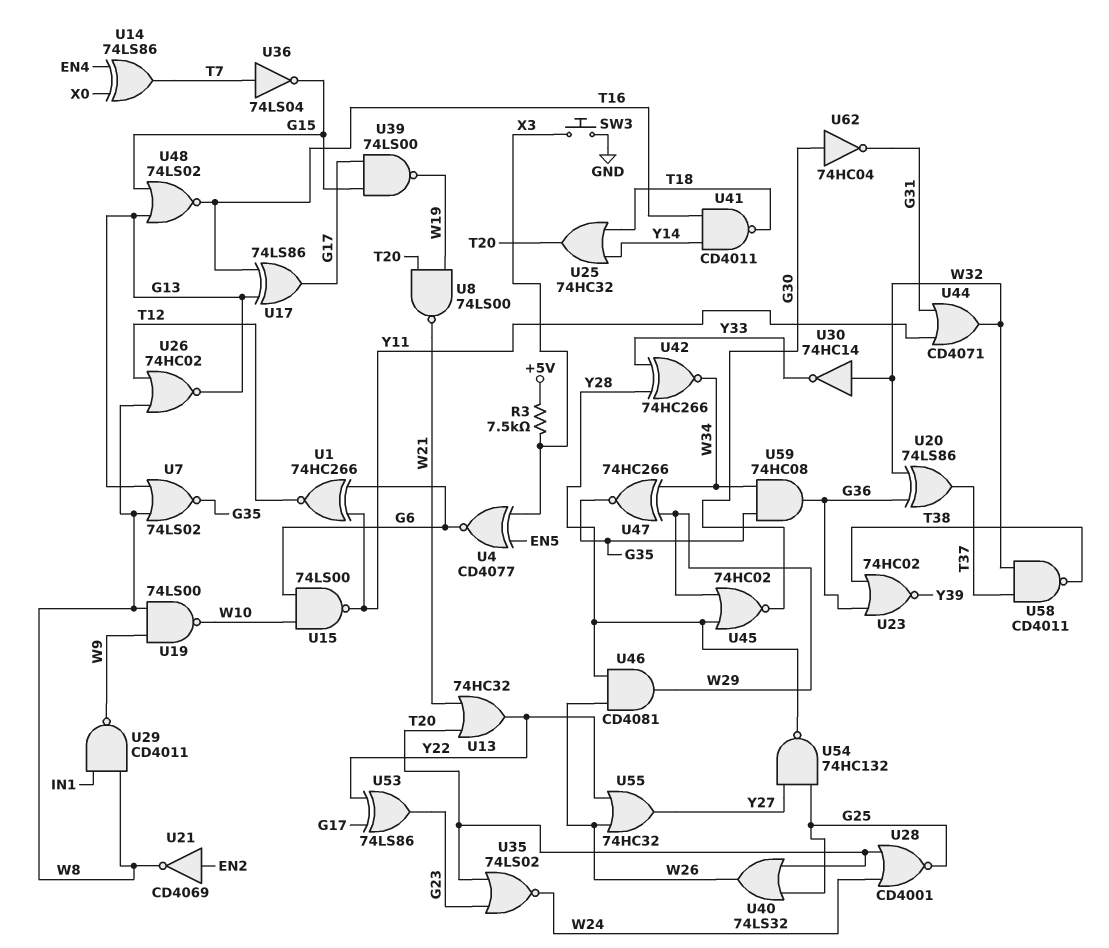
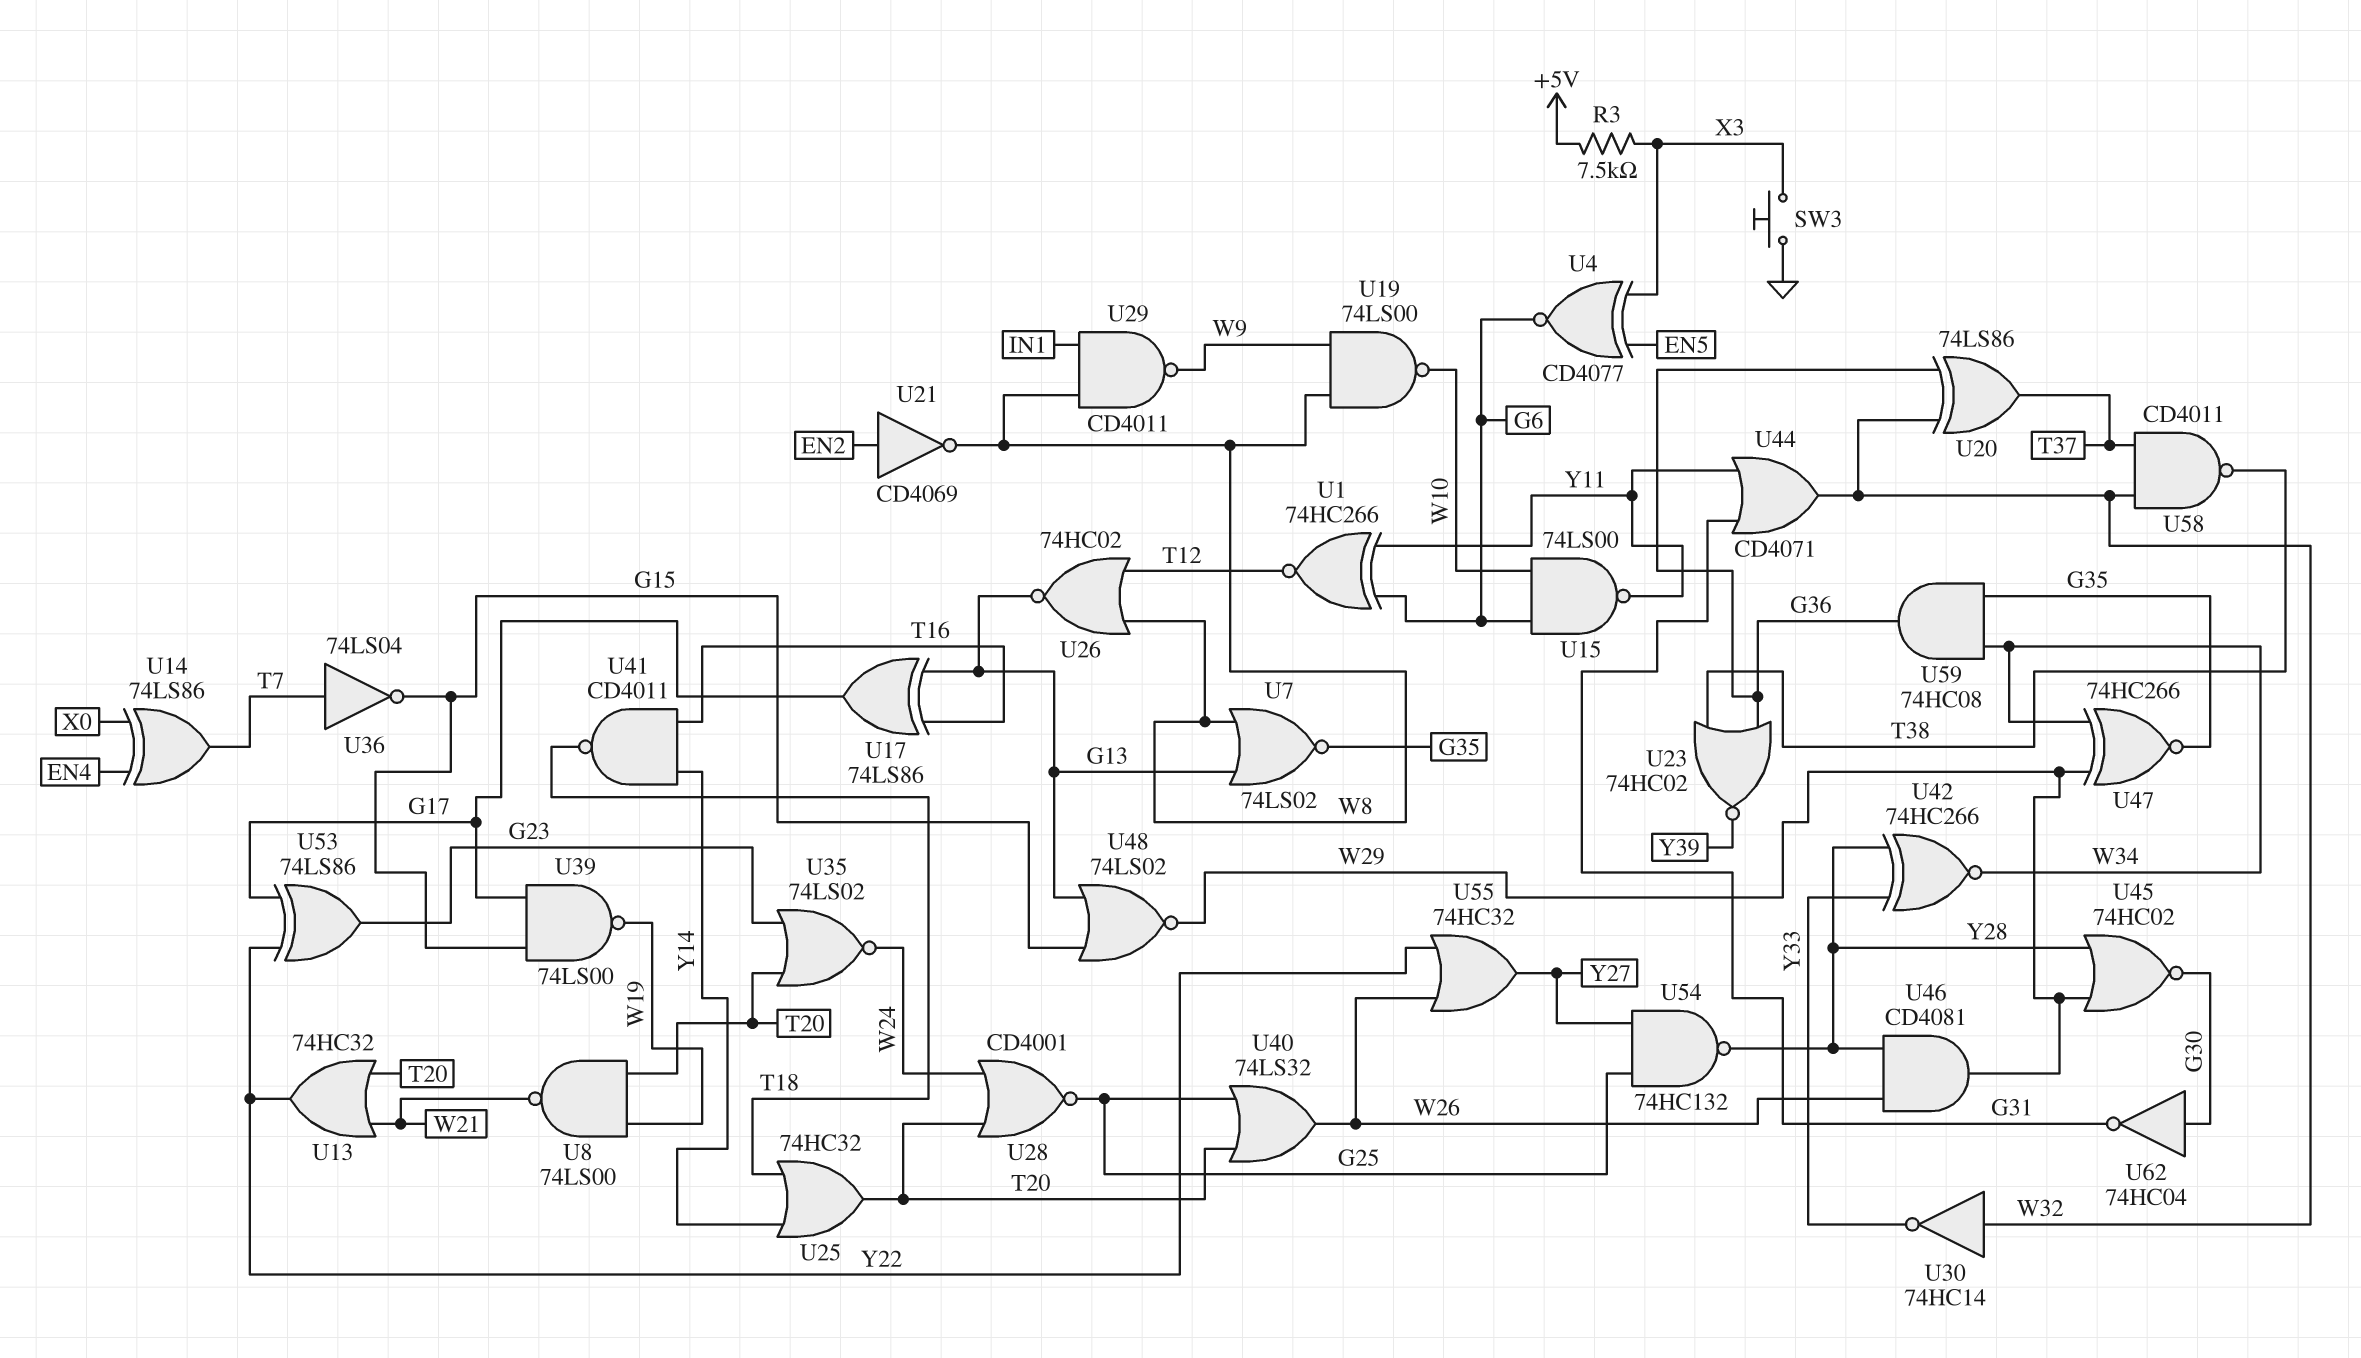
U48: NOR 74LS02 (in G13, in G15, out T16) -> NOR 74LS02 (in G13, in G15, out W29)

